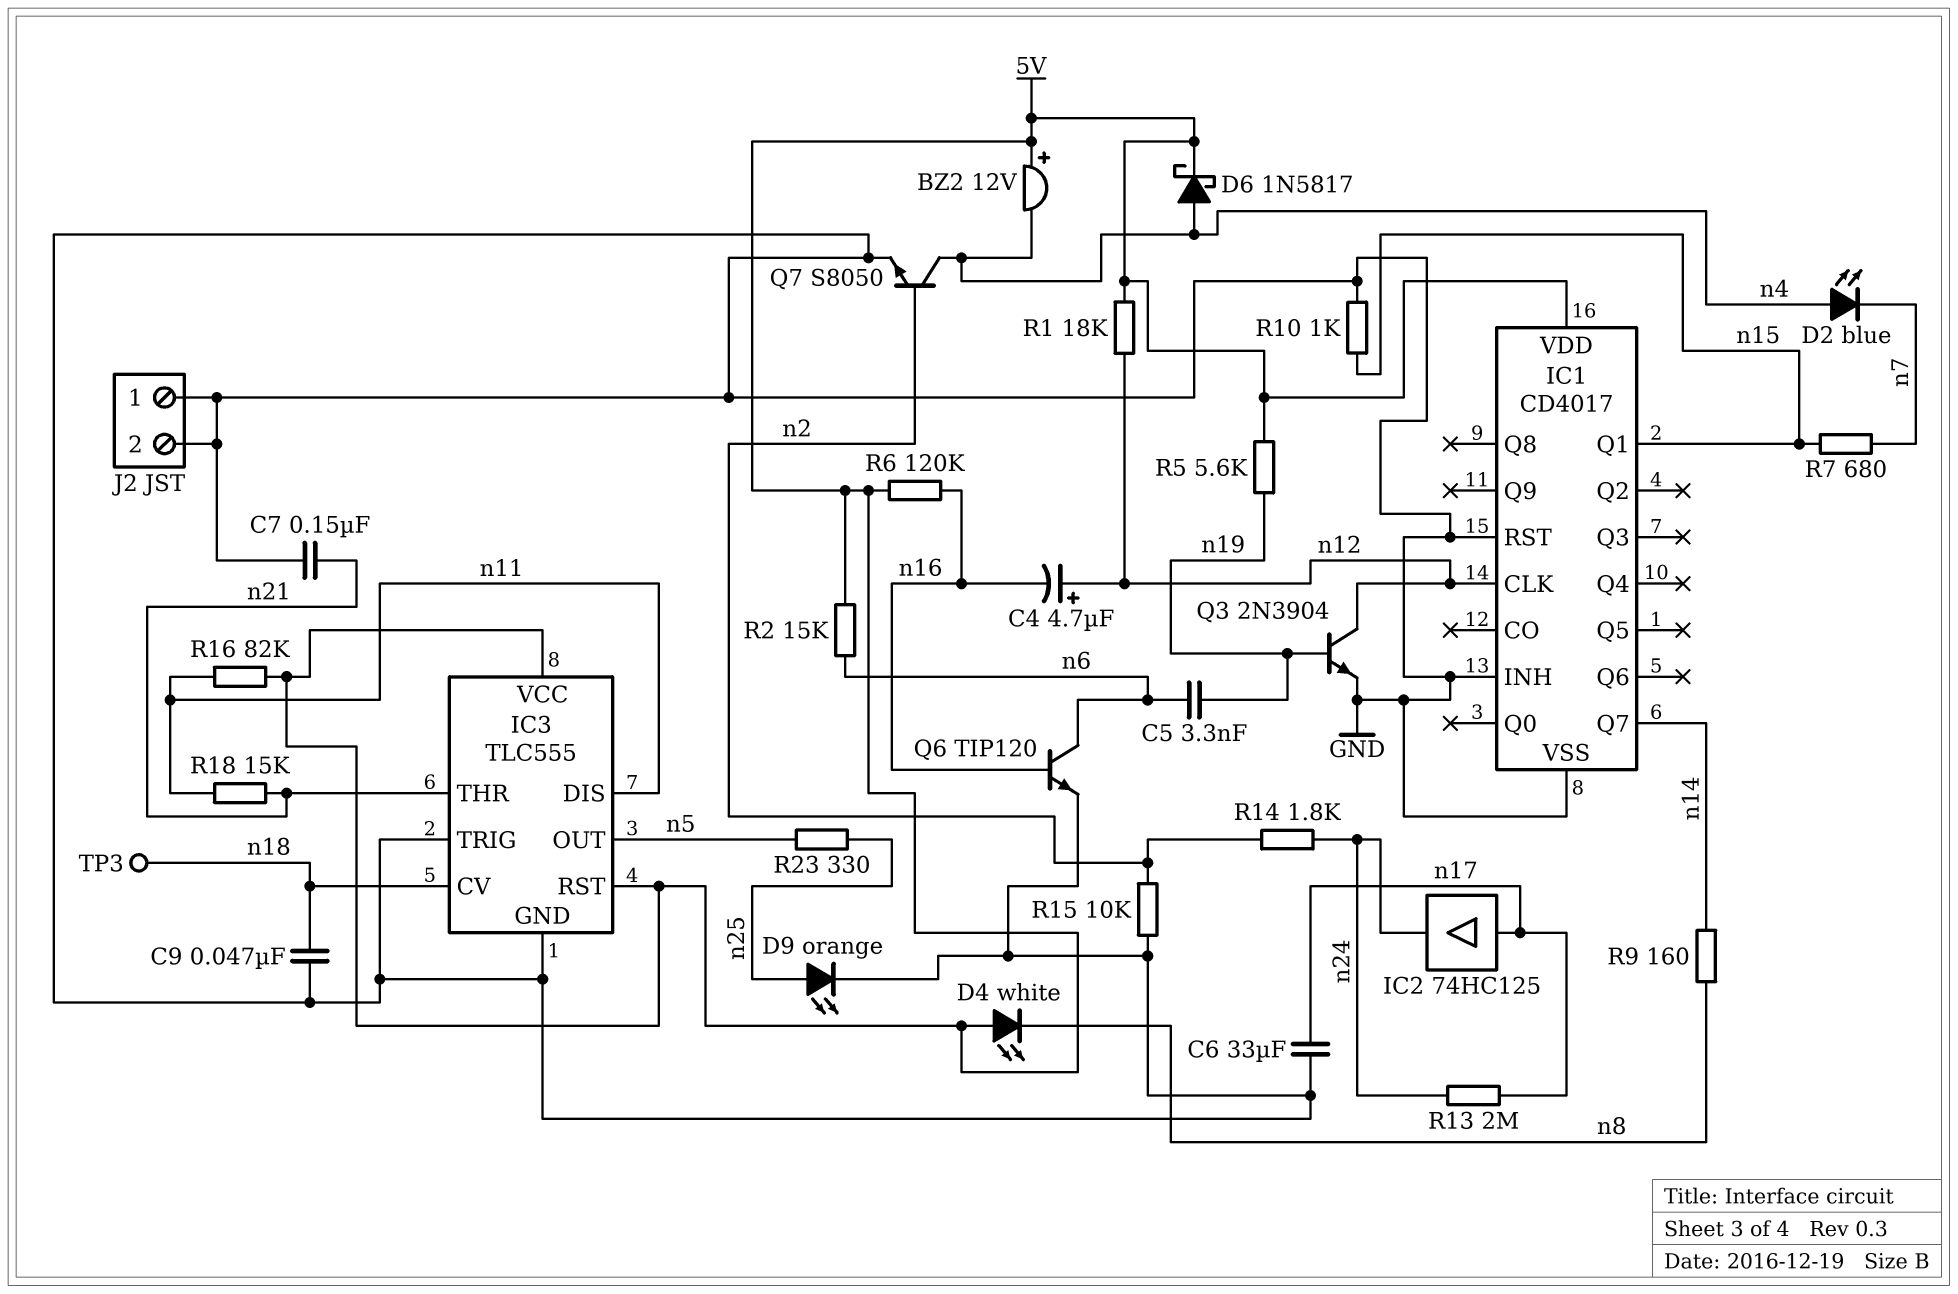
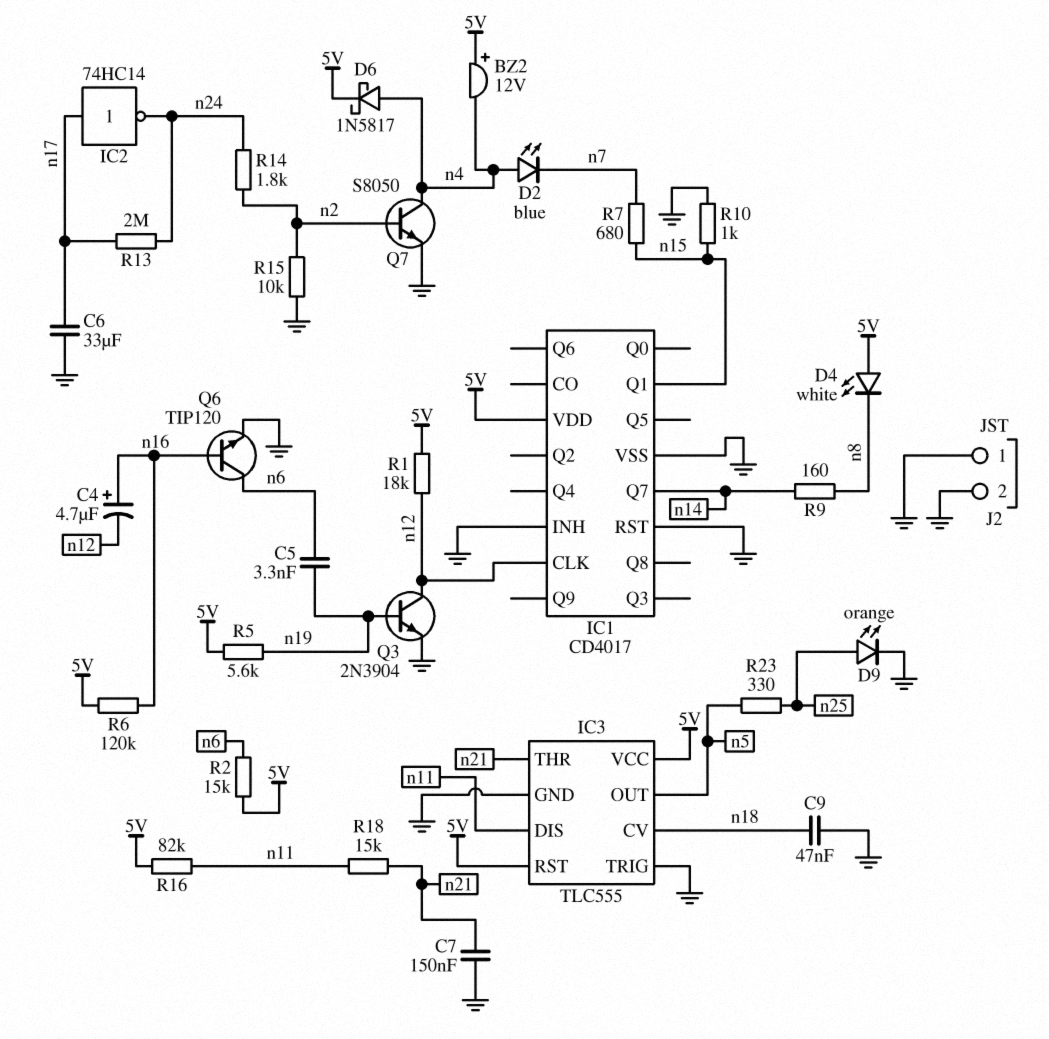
C4: 4.7uF (plus n12, minus n16) -> 4.7uF (plus n16, minus n12)
IC2: buffer 74HC125 (in n17, out n24) -> NOT 74HC14 (in n17, out n24)
TP3: test point (n18) -> none

